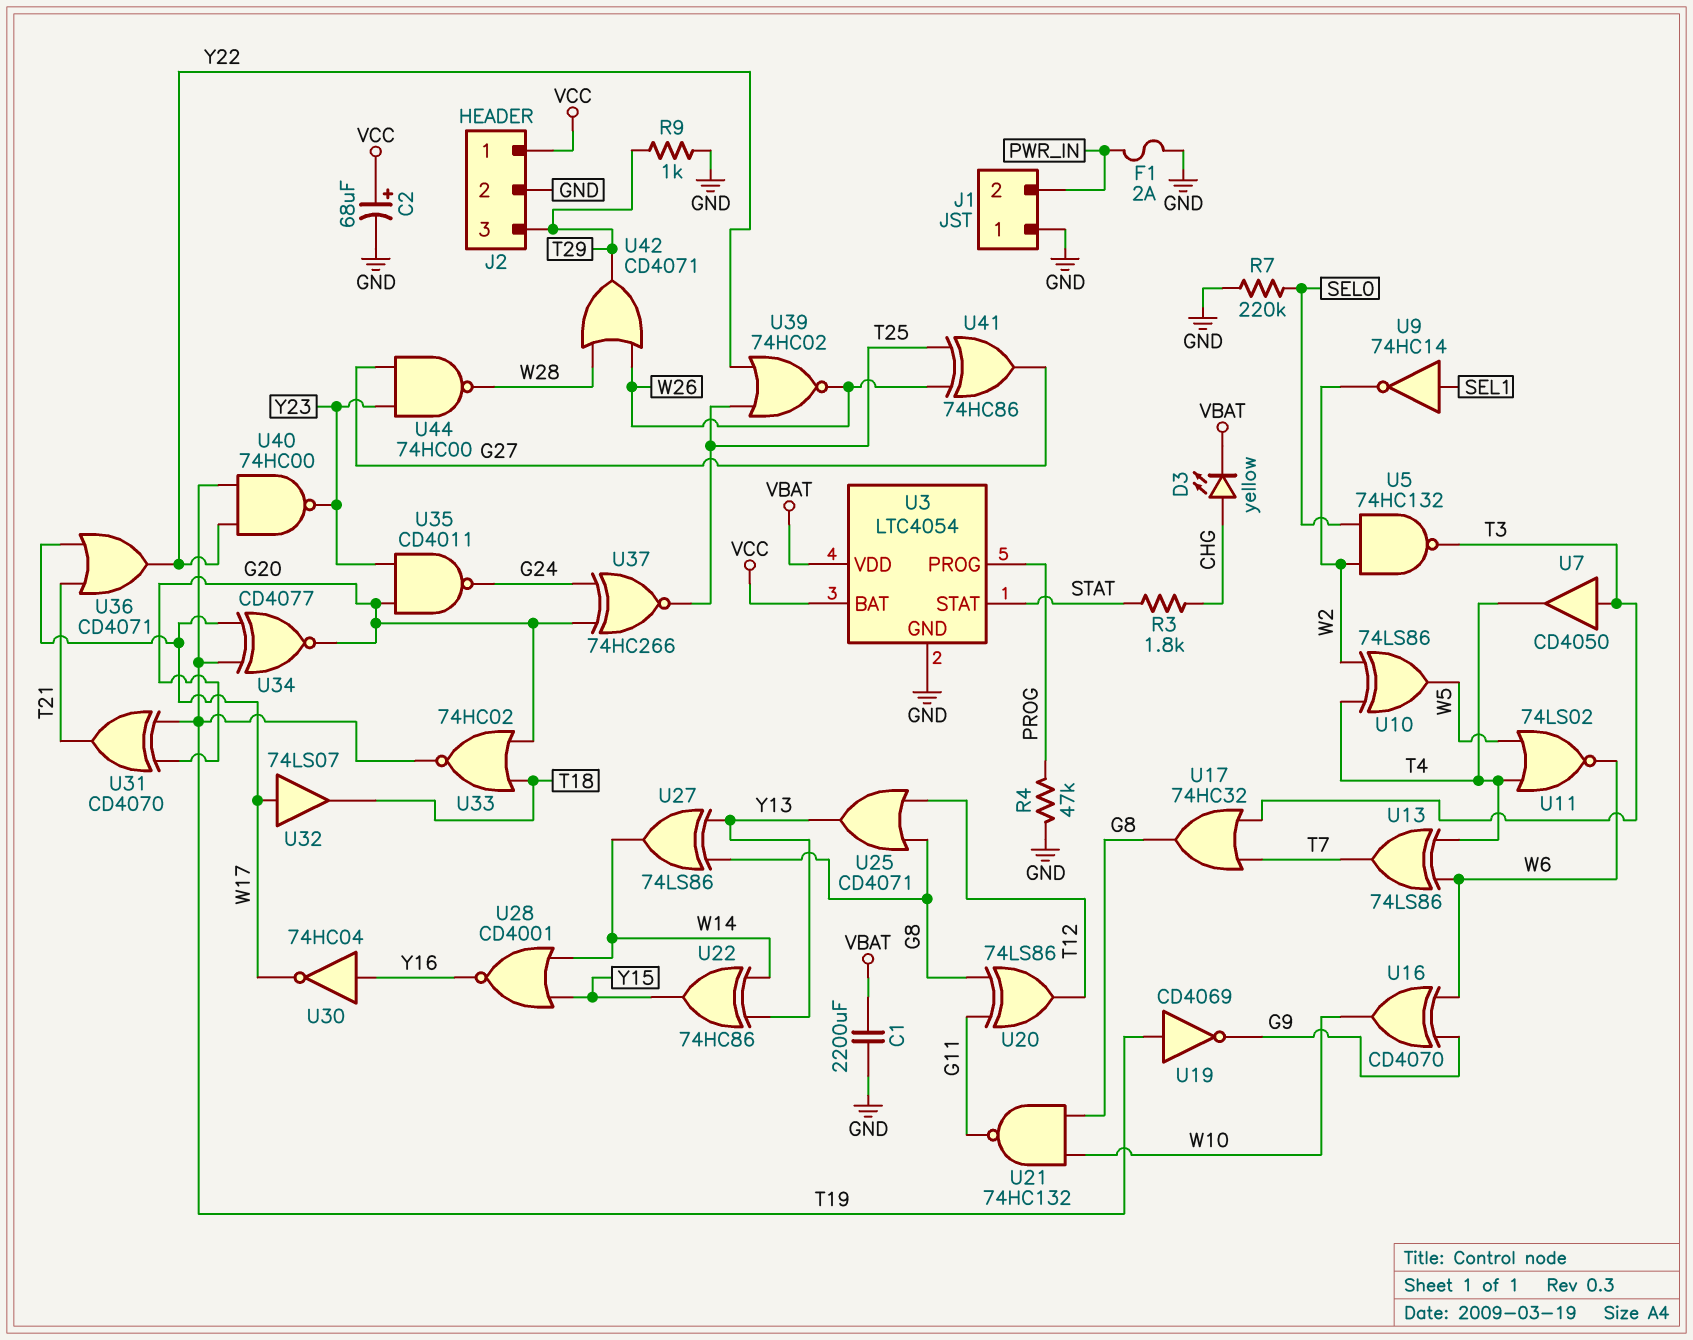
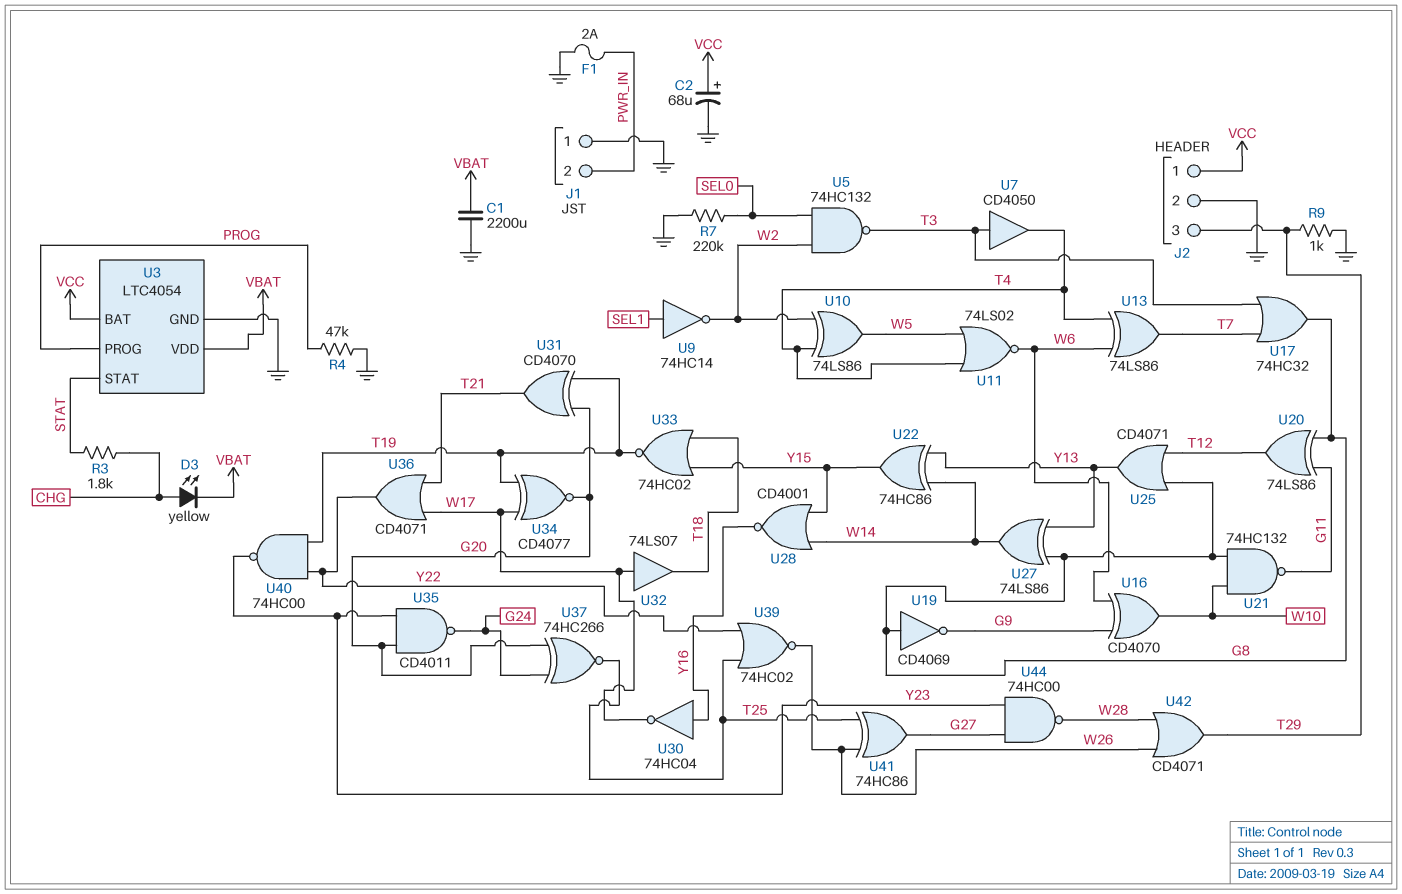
U19: NOT CD4069 (in T19, out G9) -> NOT CD4069 (in G8, out G9)
U33: NOR 74HC02 (in G20, in T18, out T19) -> NOR 74HC02 (in T18, in Y15, out T19)

